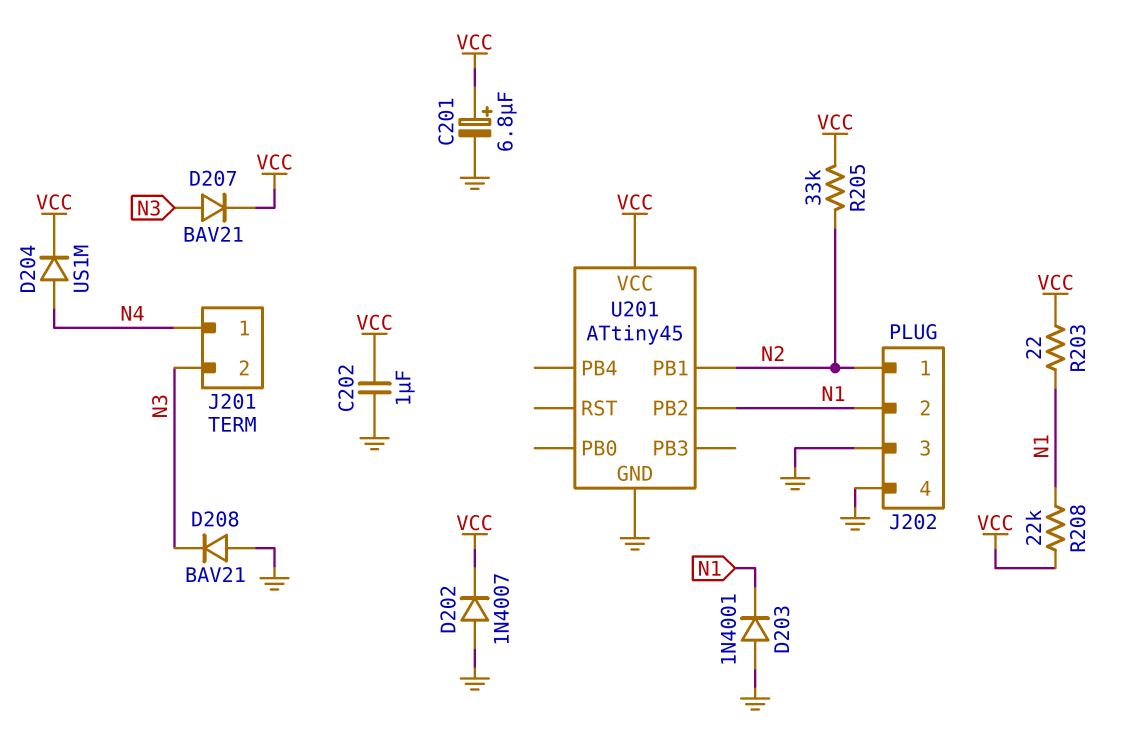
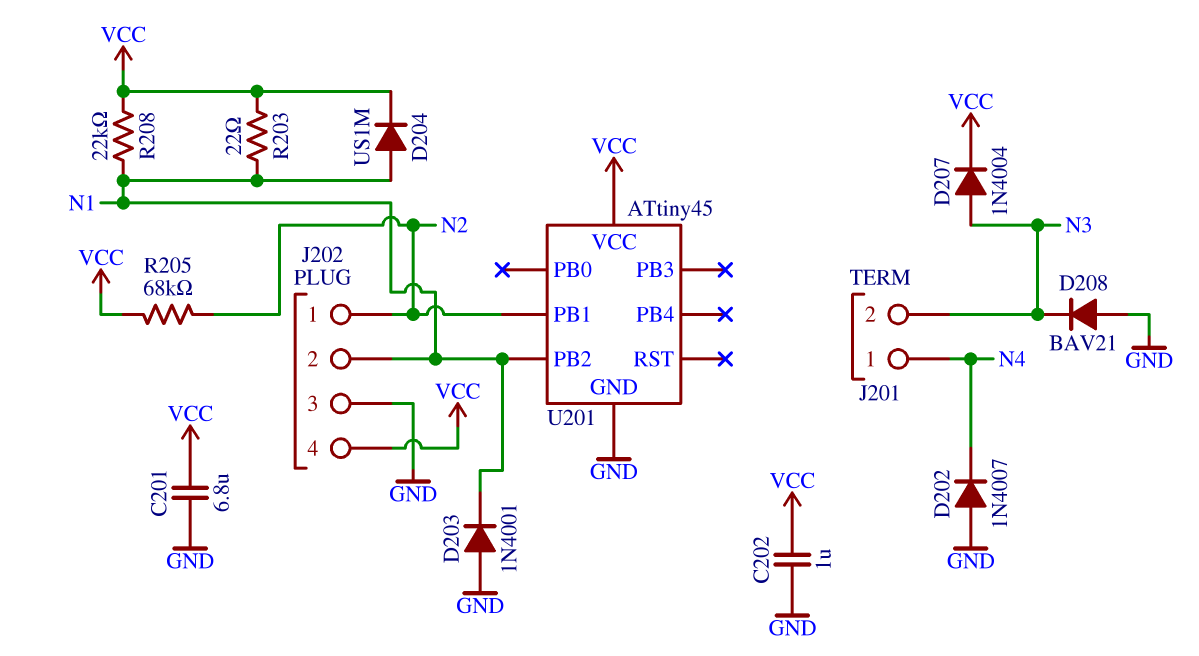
C201: 6.8uF (plus VCC, minus GND) -> 6.8uF (GND, VCC)
D202: diode 1N4007 (A GND, K VCC) -> diode 1N4007 (A GND, K N4)
D204: diode US1M (A N4, K VCC) -> diode US1M (A N1, K VCC)
D207: diode BAV21 (A N3, K VCC) -> diode 1N4004 (A N3, K VCC)
J202 pin 4: GND -> VCC
R205: 33k (N2, VCC) -> 68k (N2, VCC)

